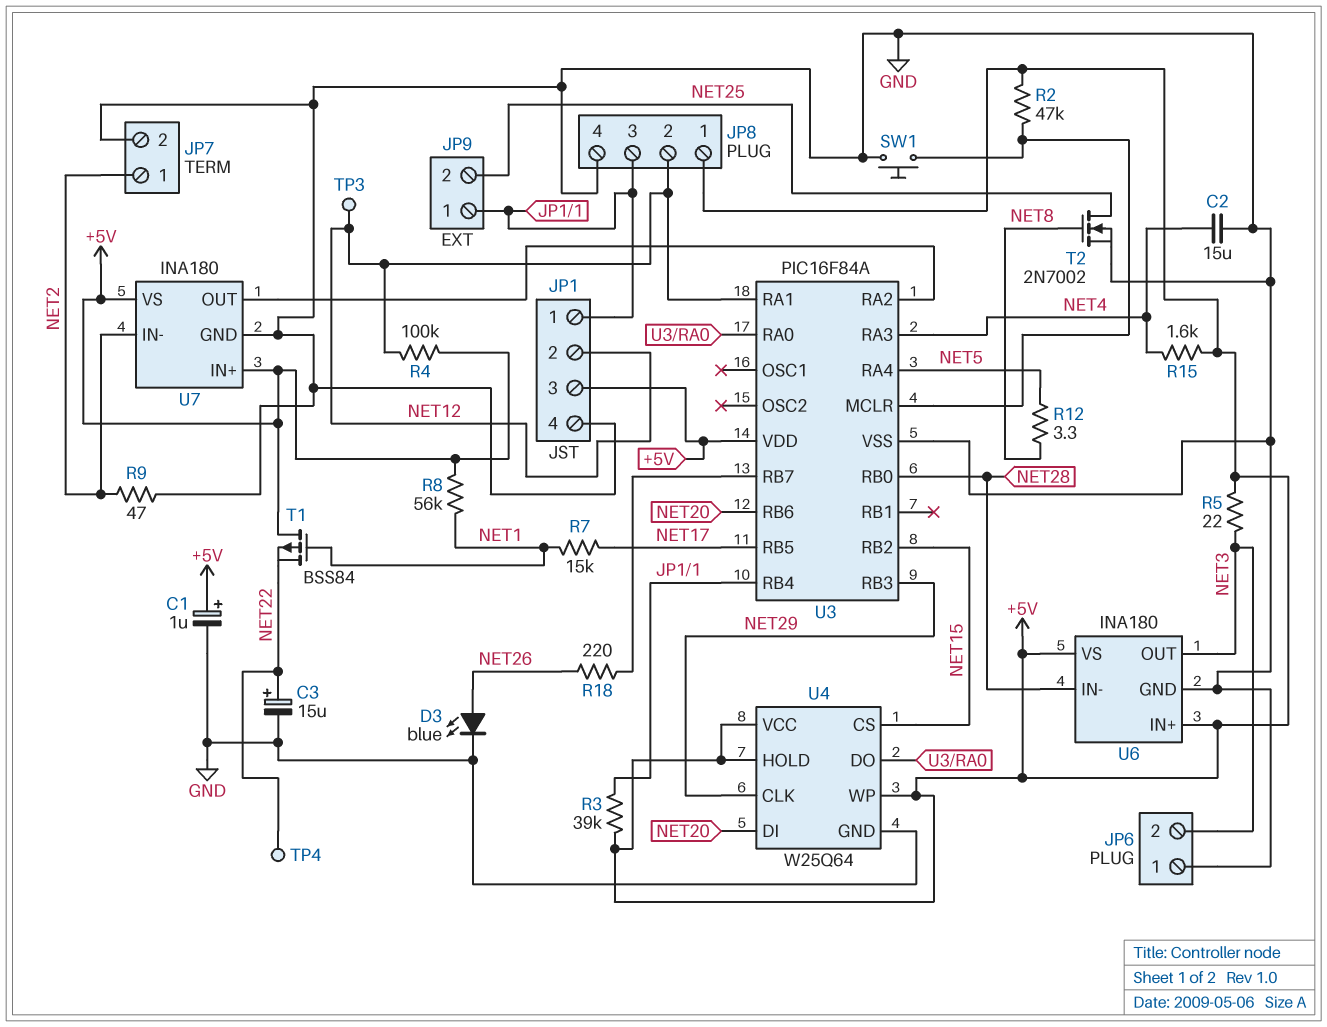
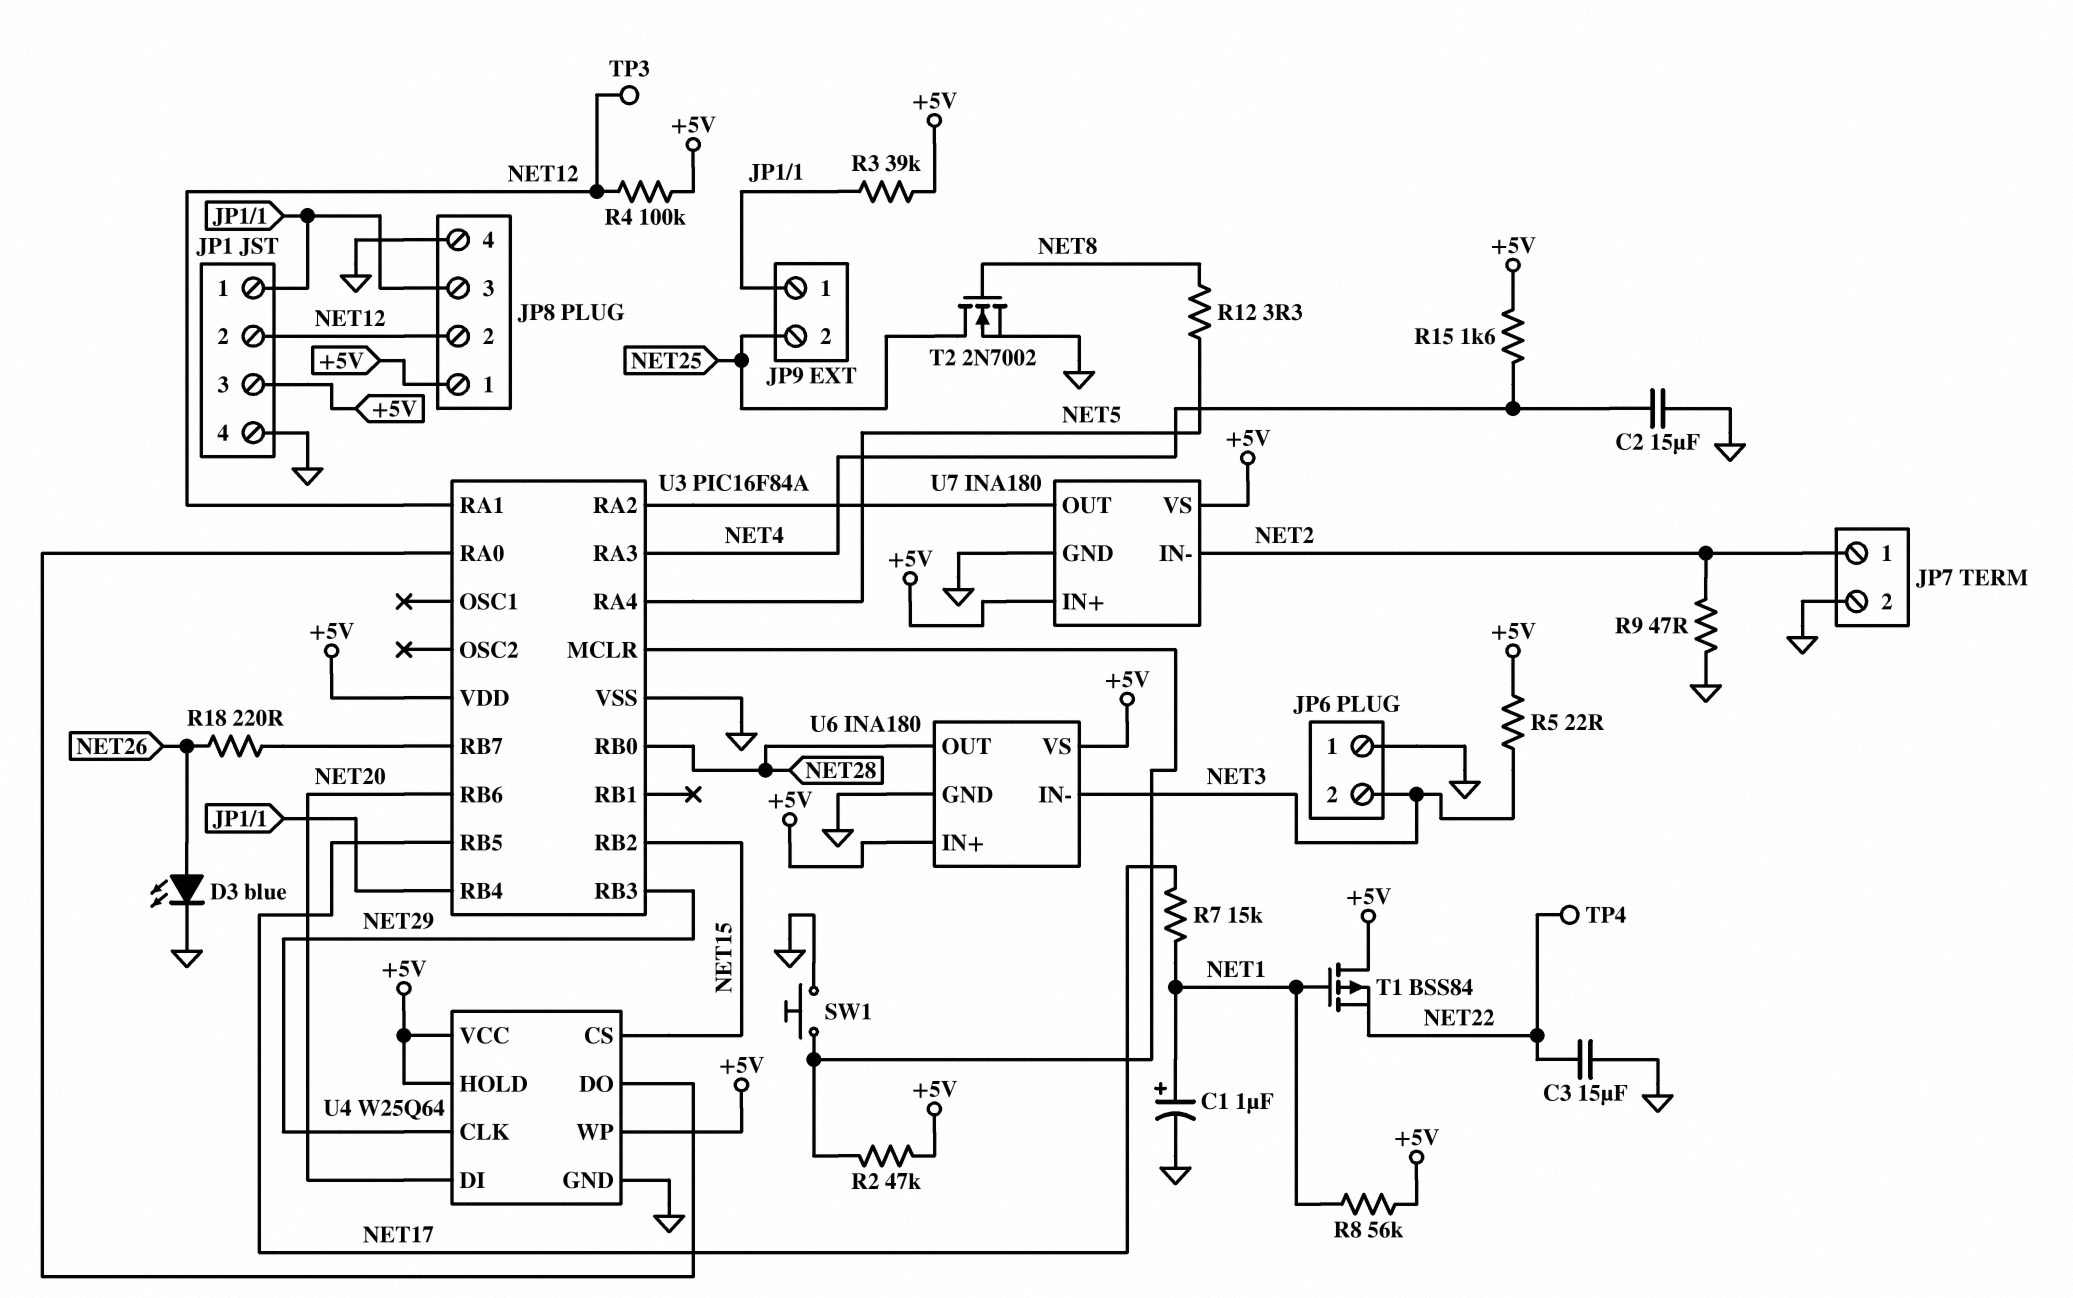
C1: 1uF (plus +5V, minus GND) -> 1uF (plus NET1, minus GND)
C3: 15uF (plus NET22, minus GND) -> 15uF (GND, NET22)
U6 pin IN-: NET28 -> NET3
U6 pin OUT: NET3 -> NET28

